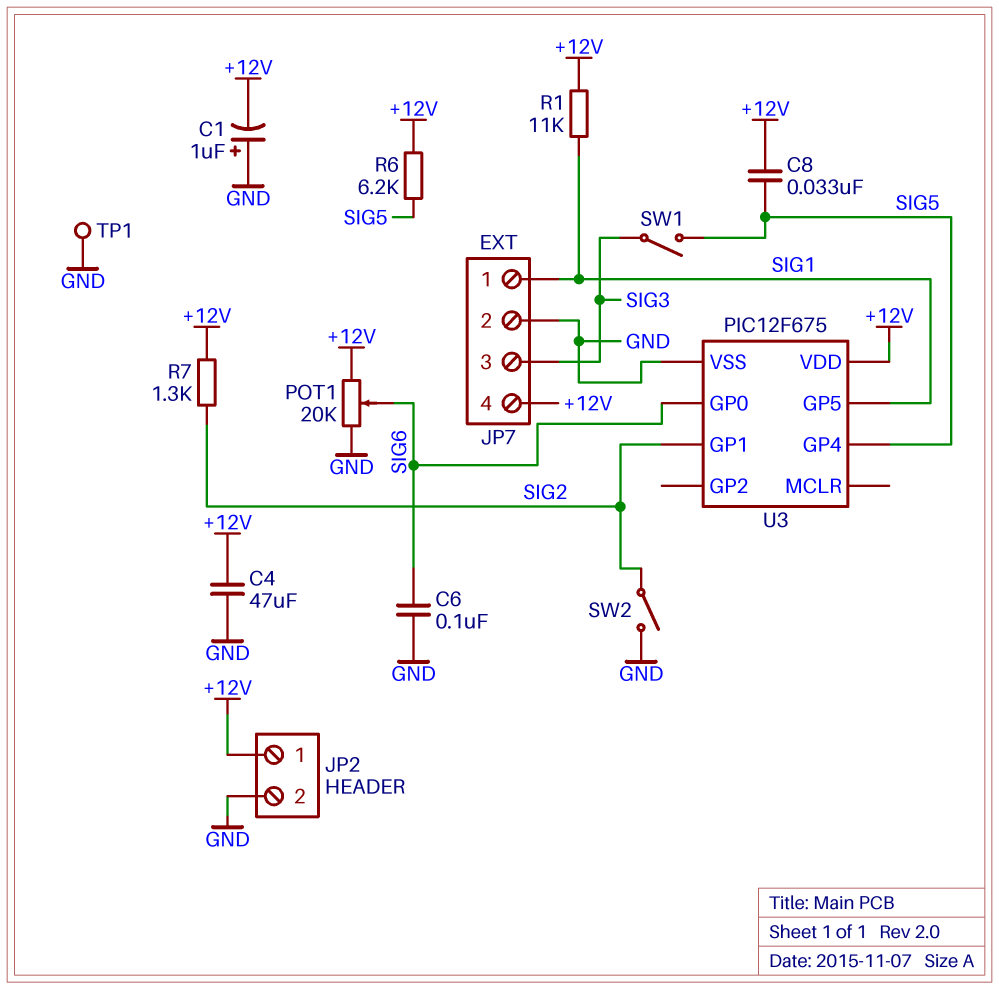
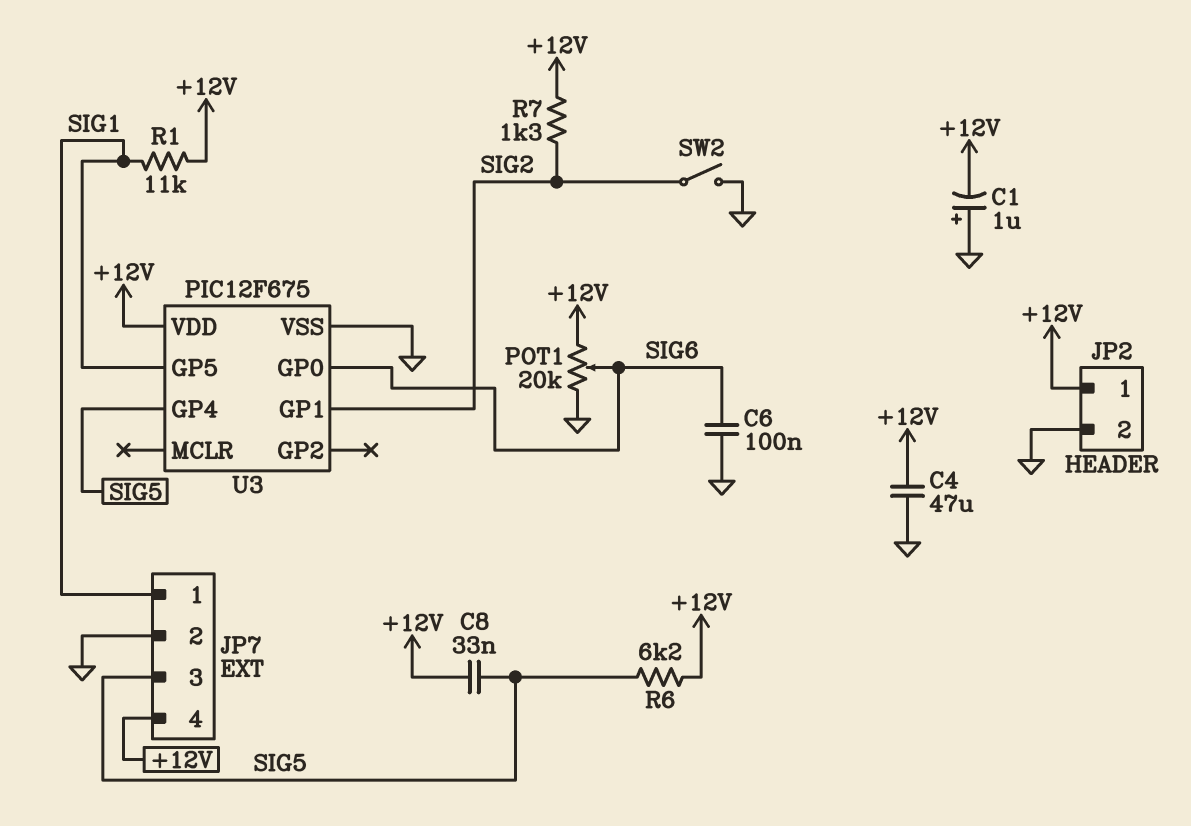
JP7 pin 3: SIG3 -> SIG5
SW1: switch (SIG3, SIG5) -> none
TP1: test point (GND) -> none

